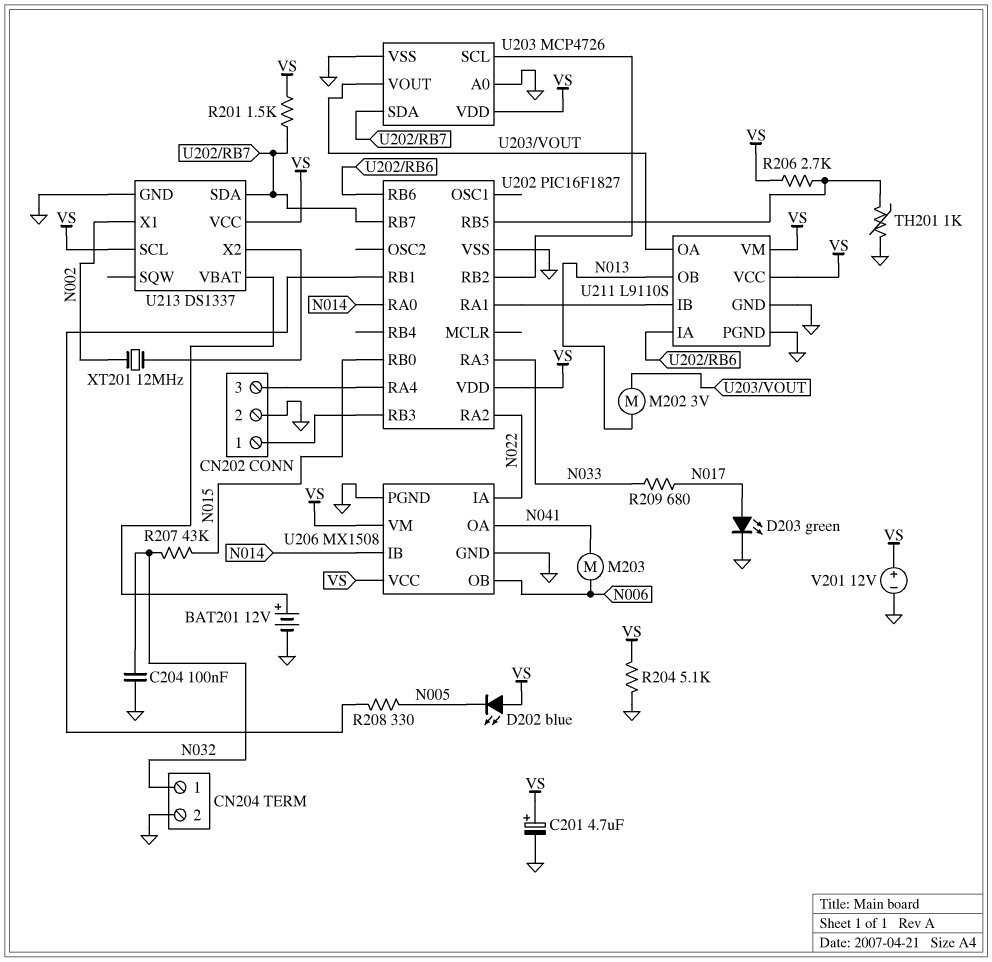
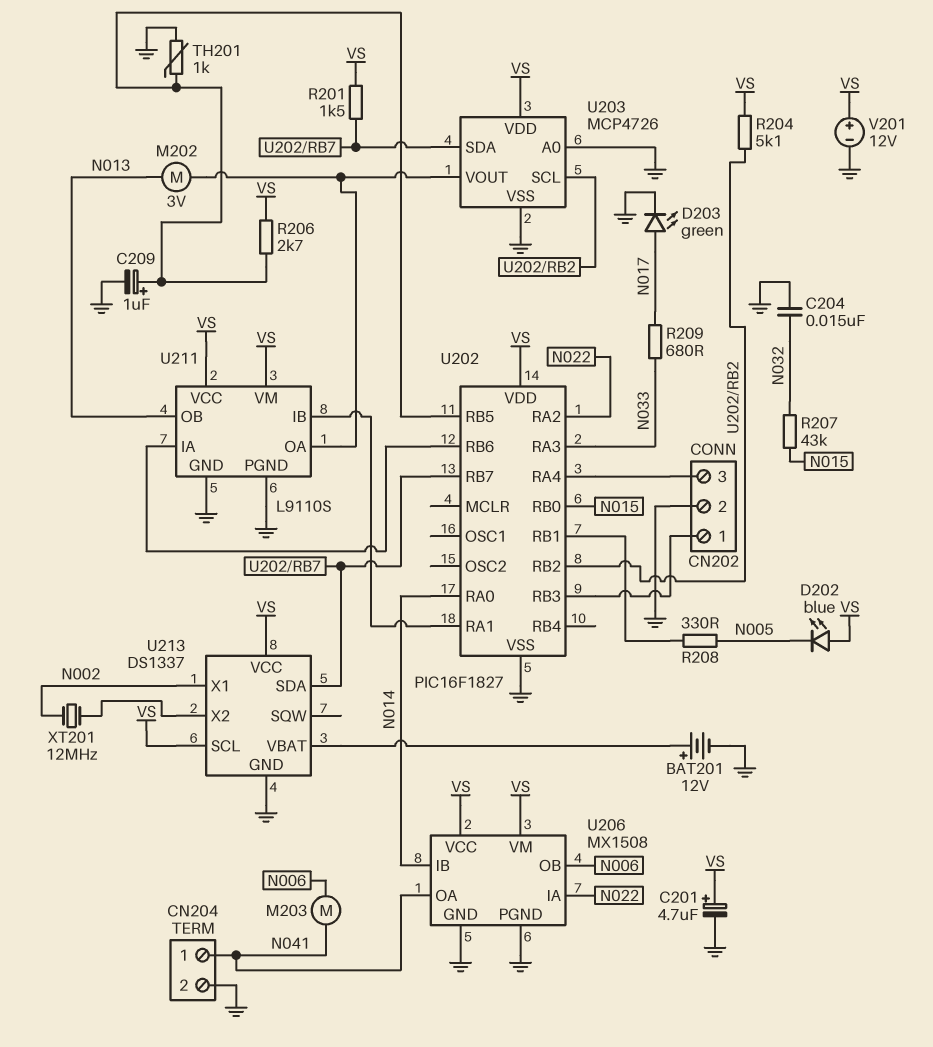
C204: 100nF (GND, N032) -> 15nF (GND, N032)
C209: none -> 1uF (plus U202/RB5, minus GND)
CN204 pin 1: N032 -> N041
R204: 5.1k (GND, VS) -> 5.1k (U202/RB2, VS)

